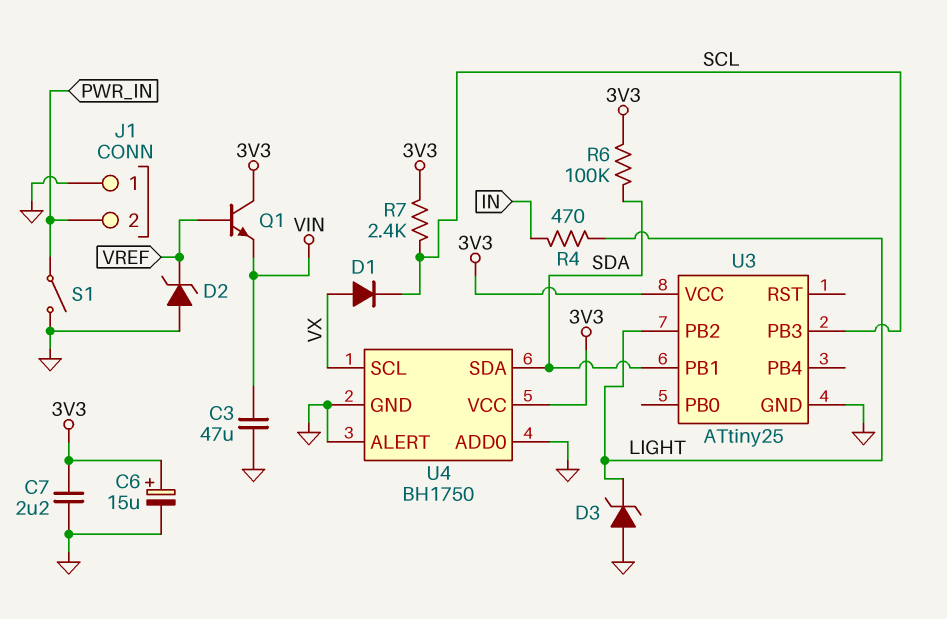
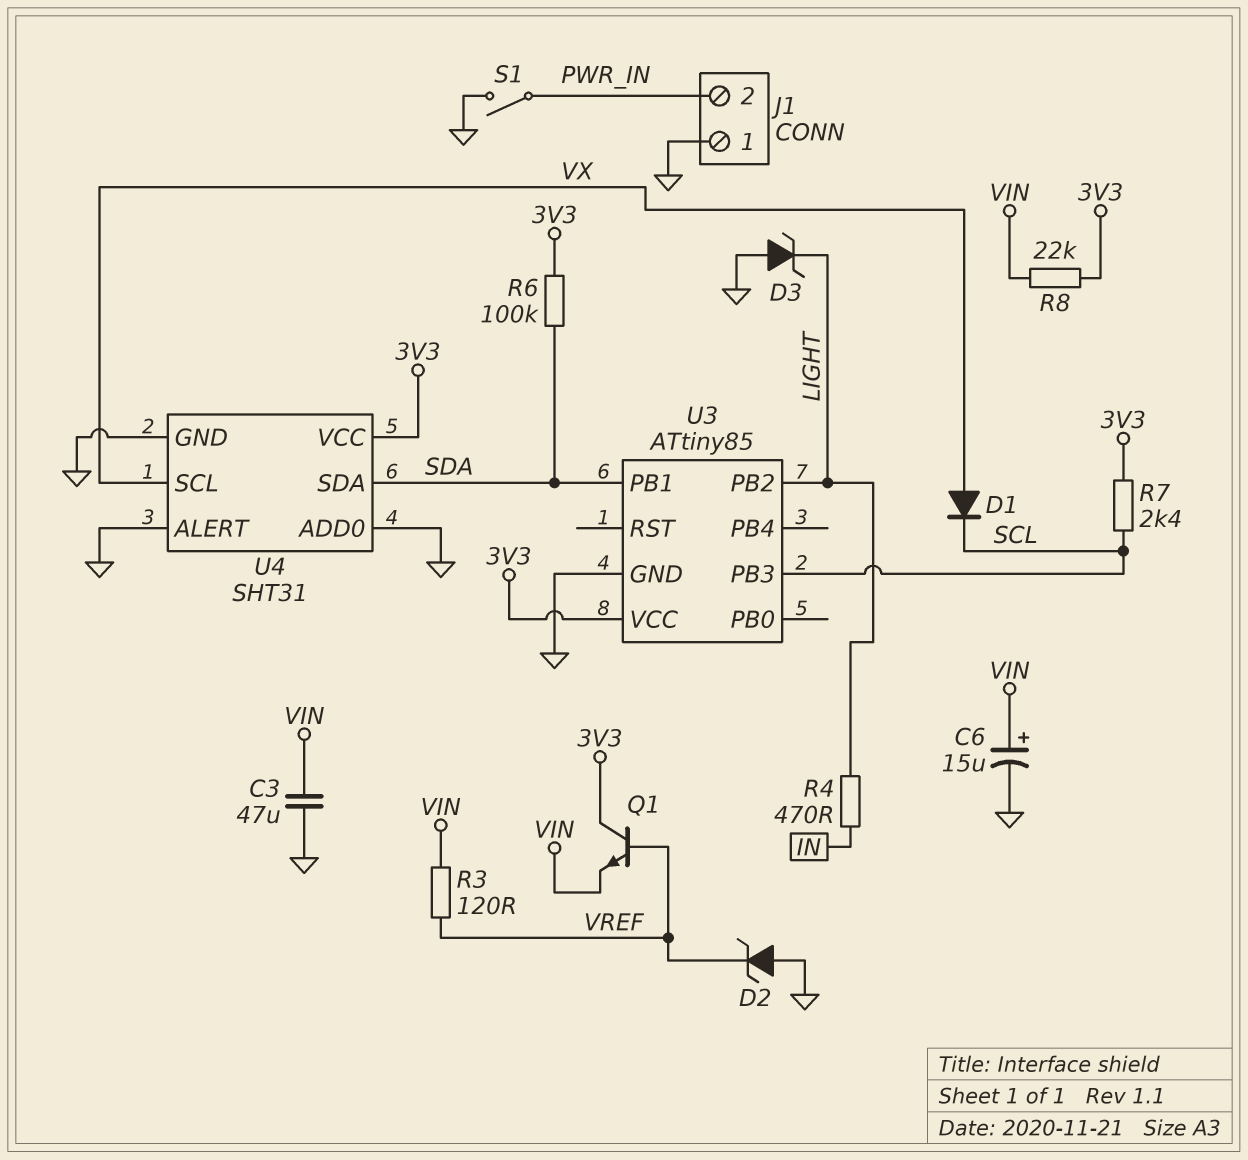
C6: 15uF (plus 3V3, minus GND) -> 15uF (plus VIN, minus GND)
C7: 2.2uF (3V3, GND) -> none
R3: none -> 120 (VIN, VREF)
R8: none -> 22k (3V3, VIN)
U3: ATtiny25 -> ATtiny85
U4: BH1750 -> SHT31

